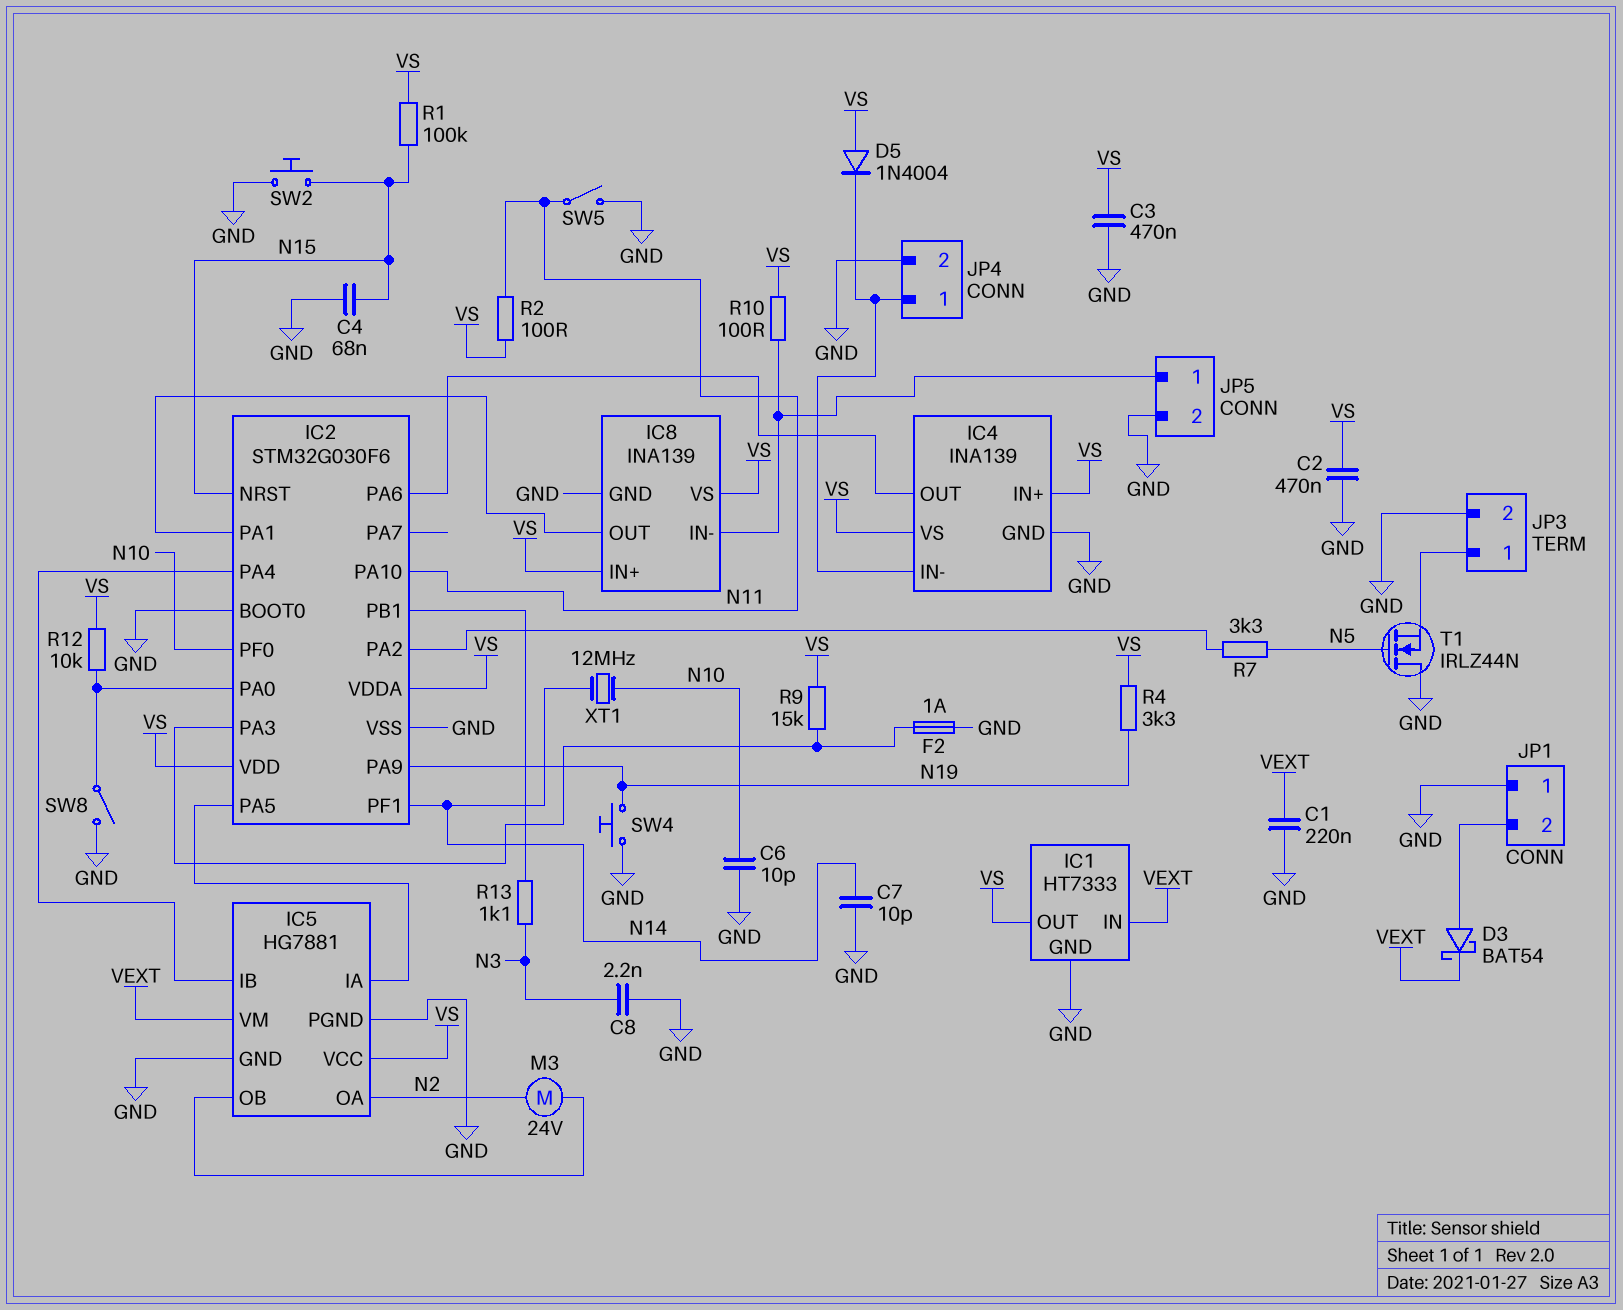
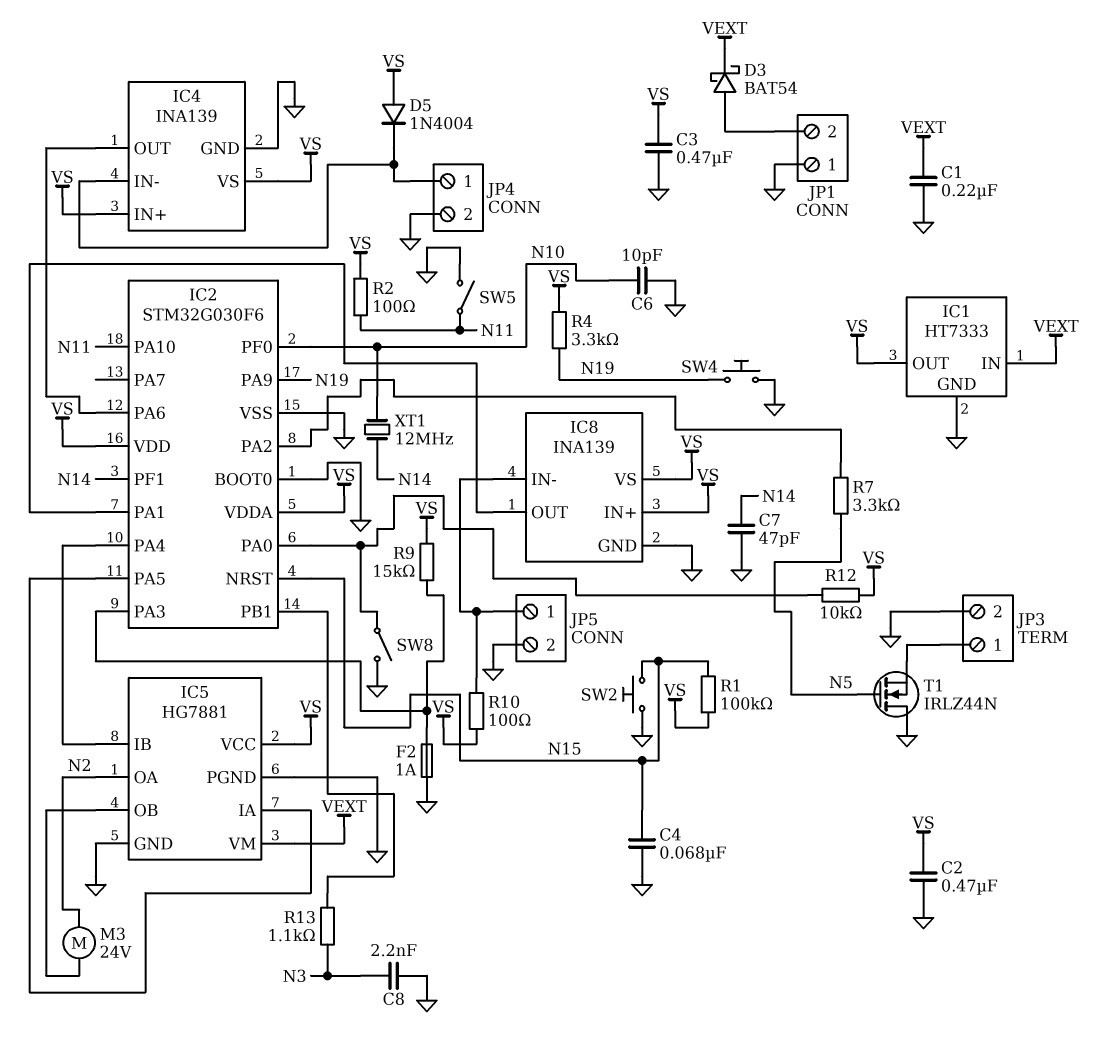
C7: 10pF (GND, N14) -> 47pF (GND, N14)

